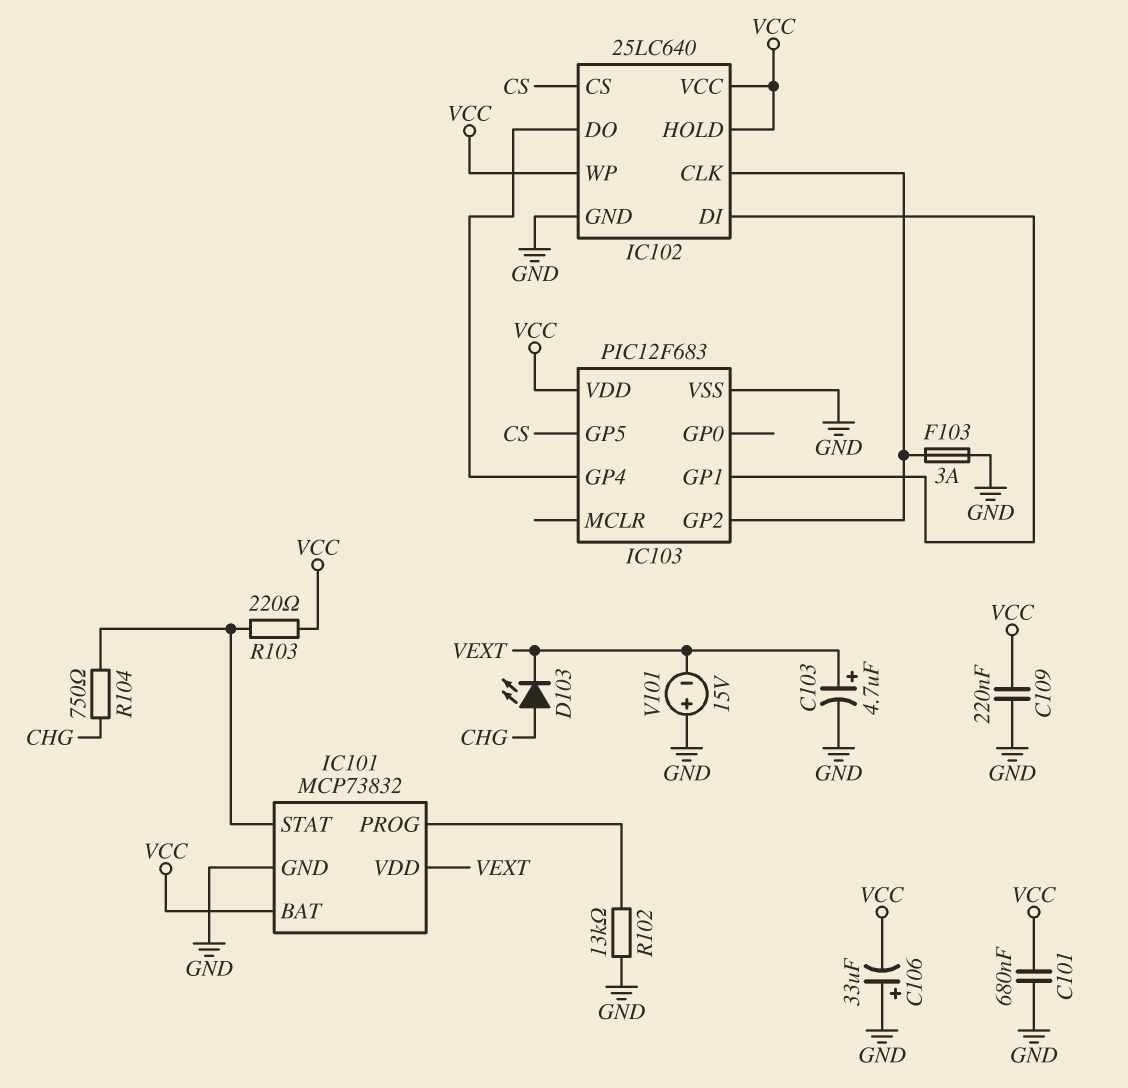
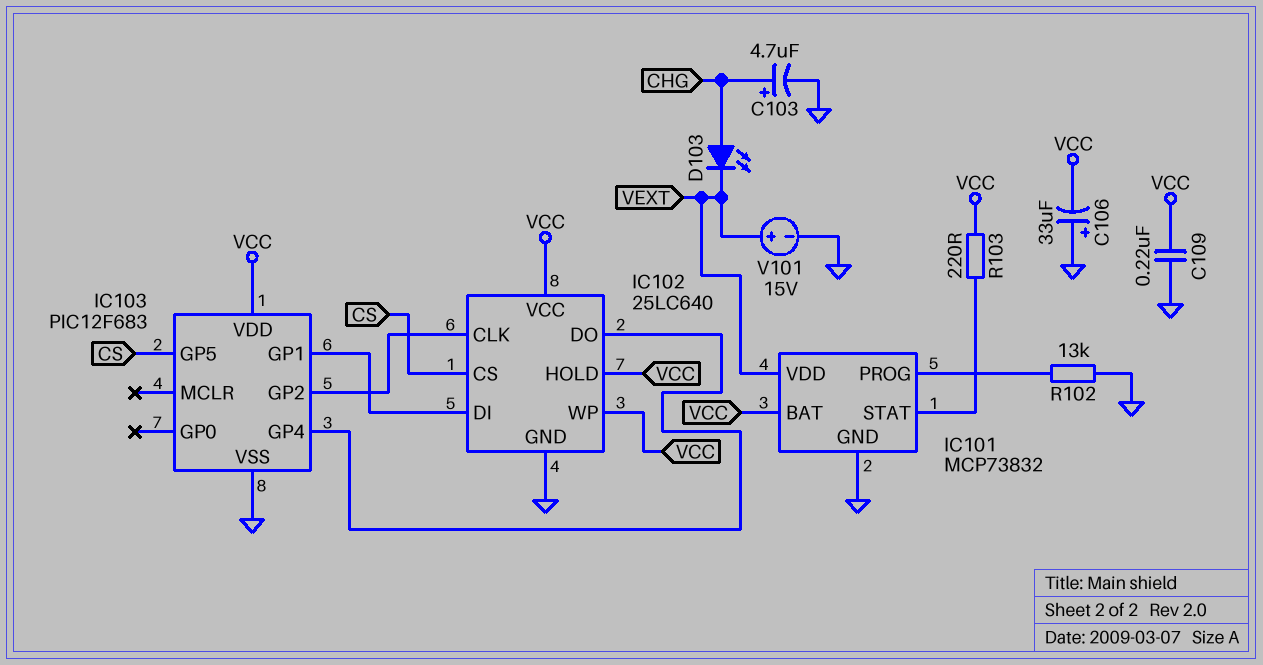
C101: 680nF (GND, VCC) -> none
C103: 4.7uF (plus VEXT, minus GND) -> 4.7uF (plus CHG, minus GND)
F103: 3A (GND, IC102/CLK) -> none
R104: 750 (CHG, IC101/STAT) -> none
V101: 15V (plus GND, minus VEXT) -> 15V (plus VEXT, minus GND)

